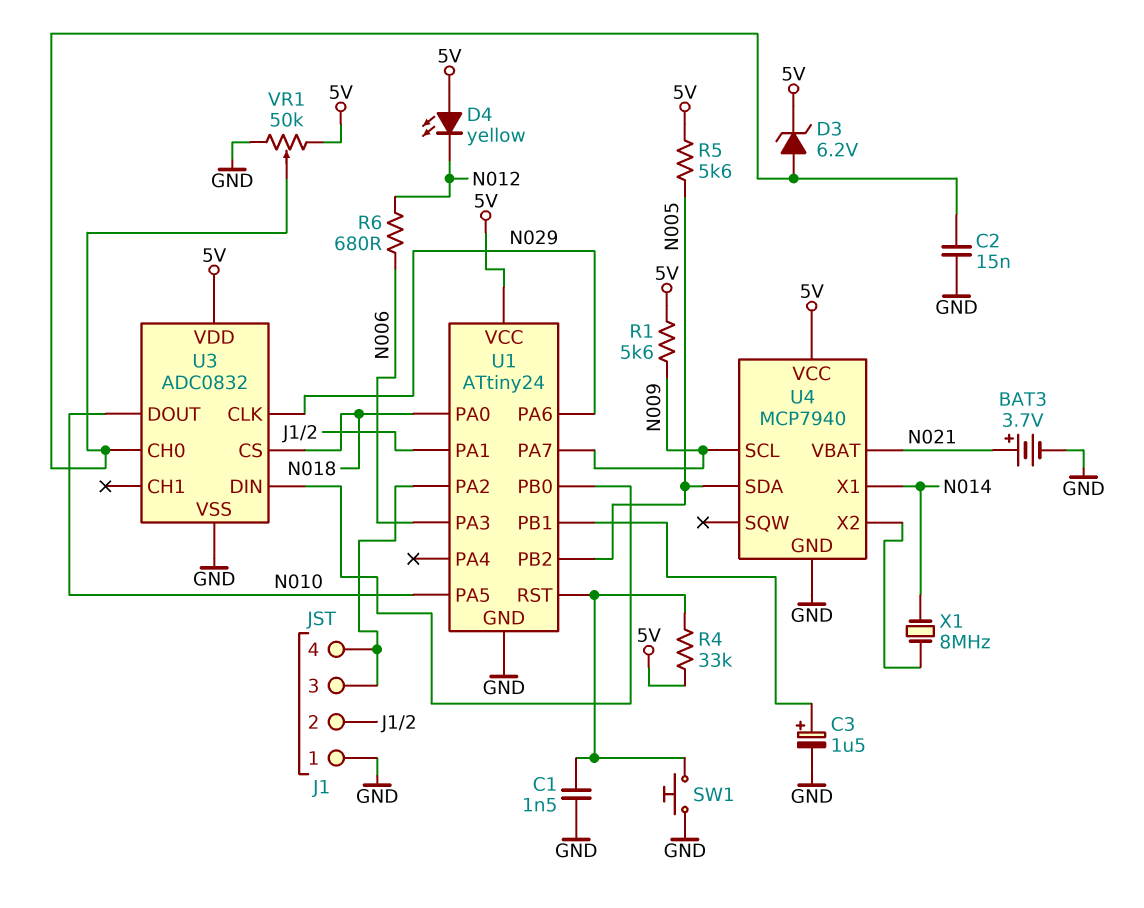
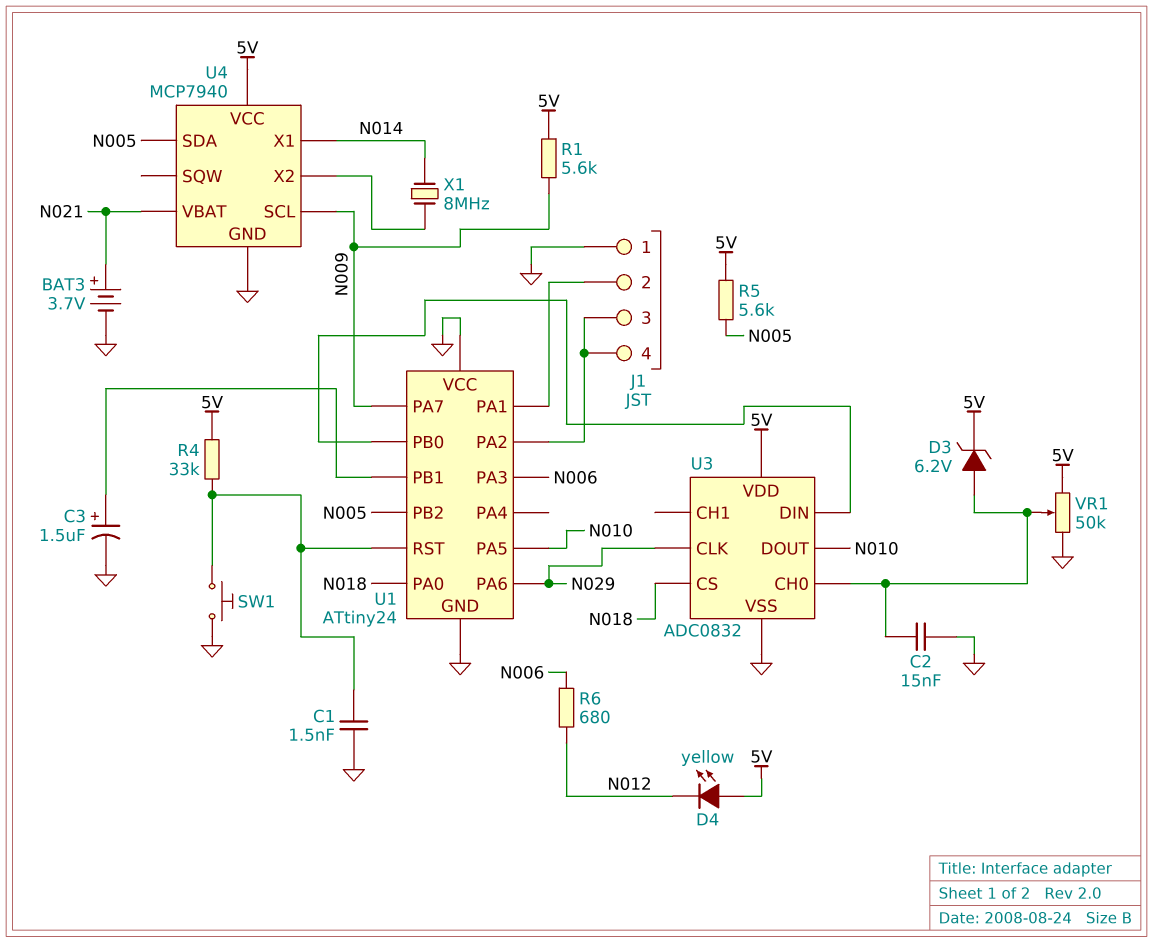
U1 pin VCC: 5V -> GND

